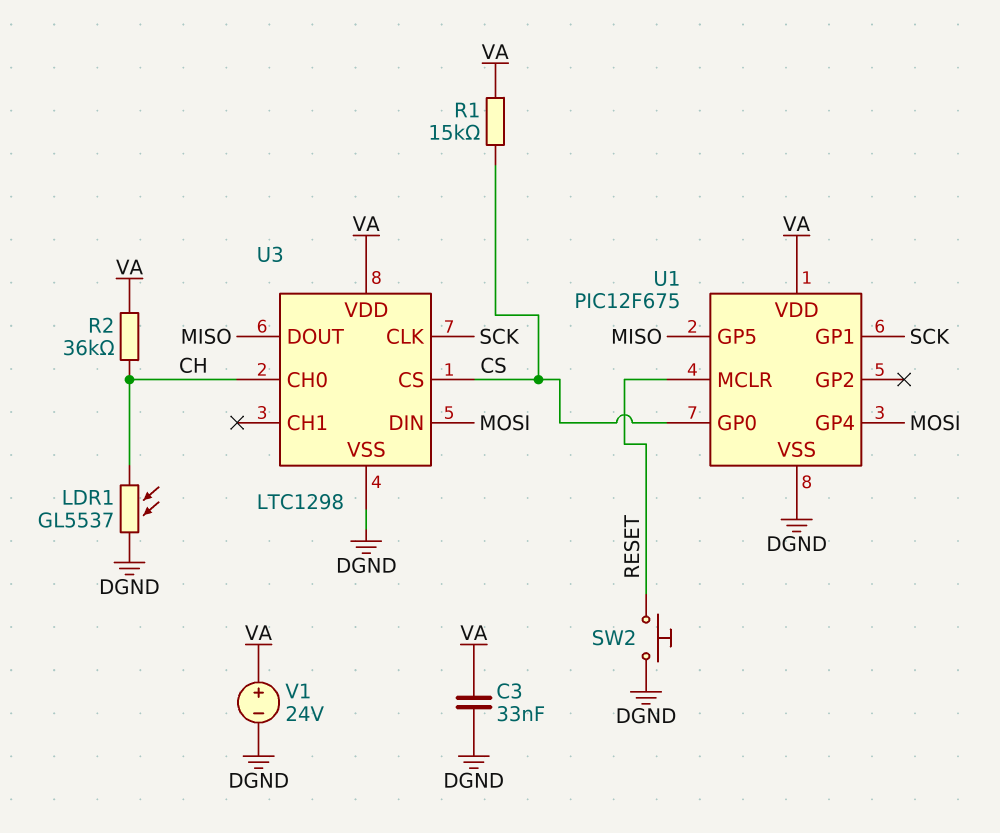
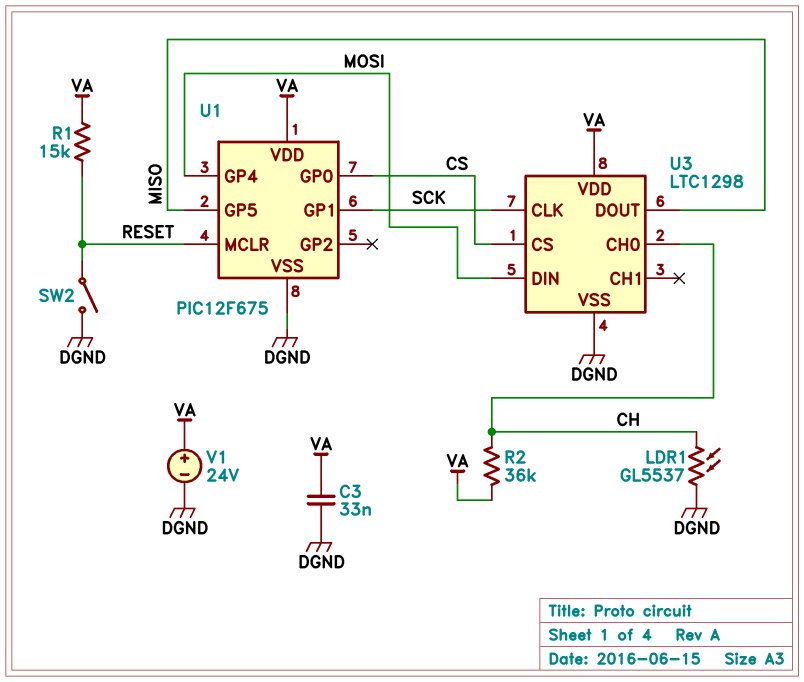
R1: 15k (CS, VA) -> 15k (RESET, VA)
SW2: button (DGND, RESET) -> switch (DGND, RESET)

